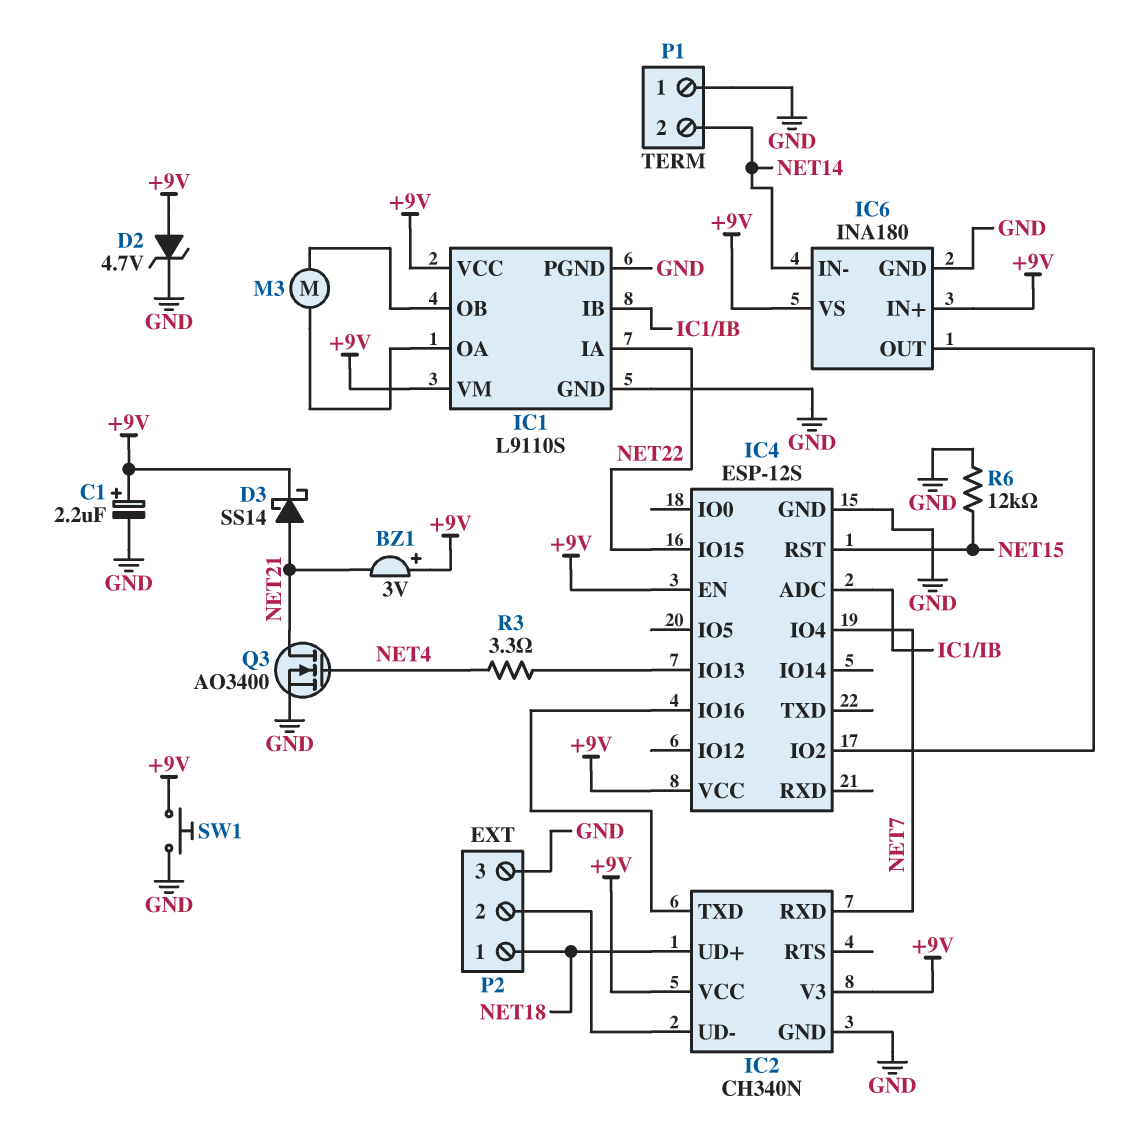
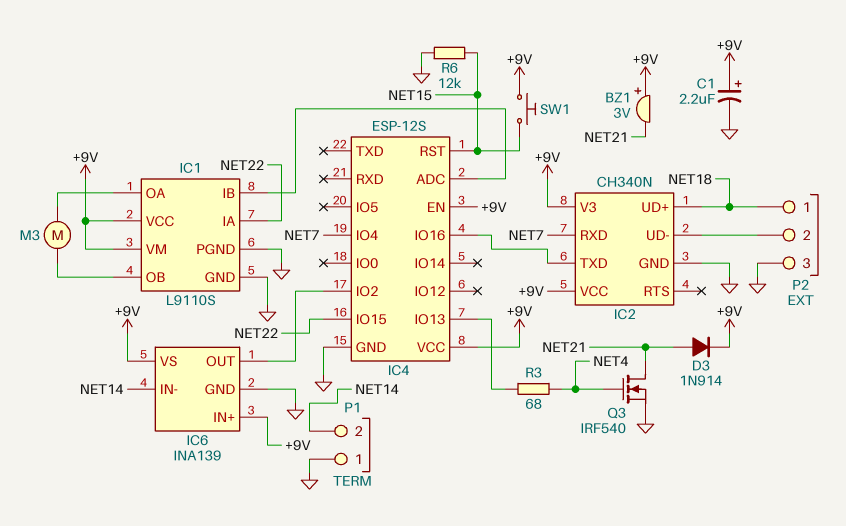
D2: zener 4.7V (A +9V, K GND) -> none
D3: schottky SS14 (A NET21, K +9V) -> diode 1N914 (A NET21, K +9V)
IC6: INA180 -> INA139
Q3: NMOS AO3400 (G NET4, D NET21, S GND) -> NMOS IRF540 (G NET4, D NET21, S GND)
R3: 3.3 (IC4/IO13, NET4) -> 68 (IC4/IO13, NET4)
SW1: button (+9V, GND) -> button (+9V, NET15)

